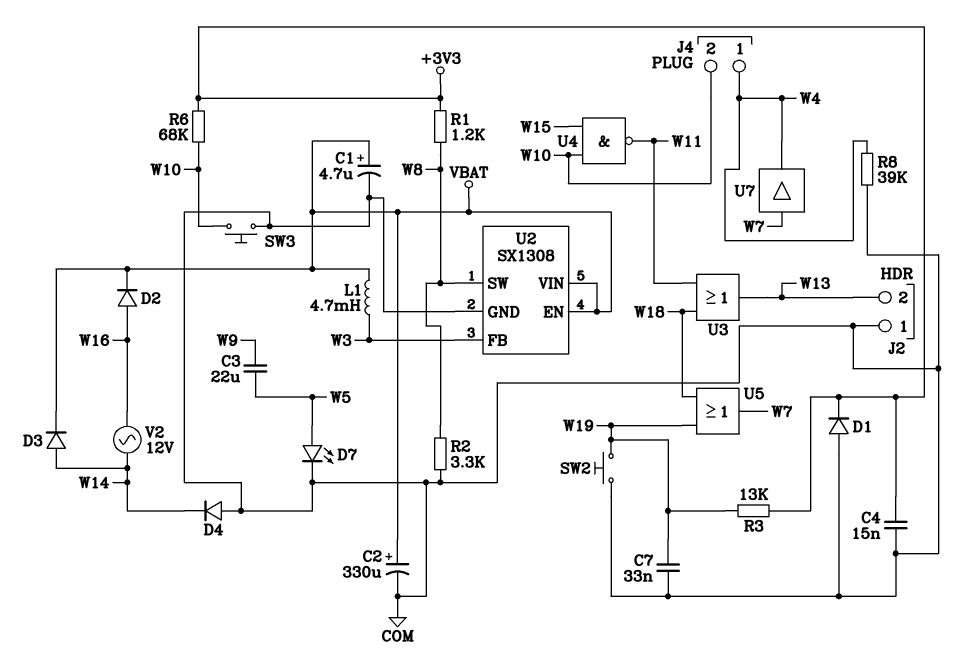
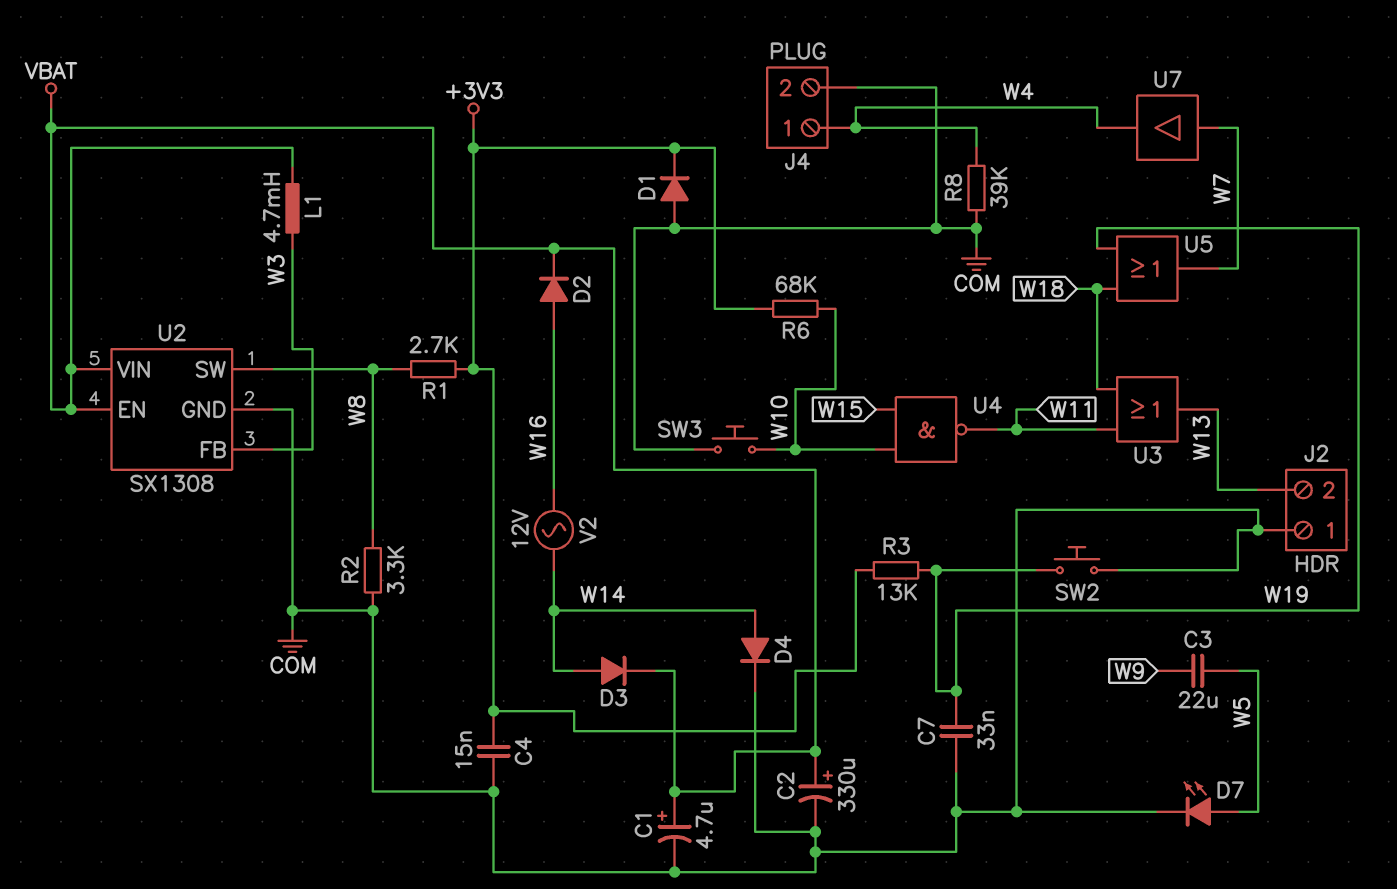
D4: diode (A COM, K W14) -> diode (A W14, K COM)
J4 pin 2: W10 -> COM
R1: 1.2k (+3V3, W8) -> 2.7k (+3V3, W8)

